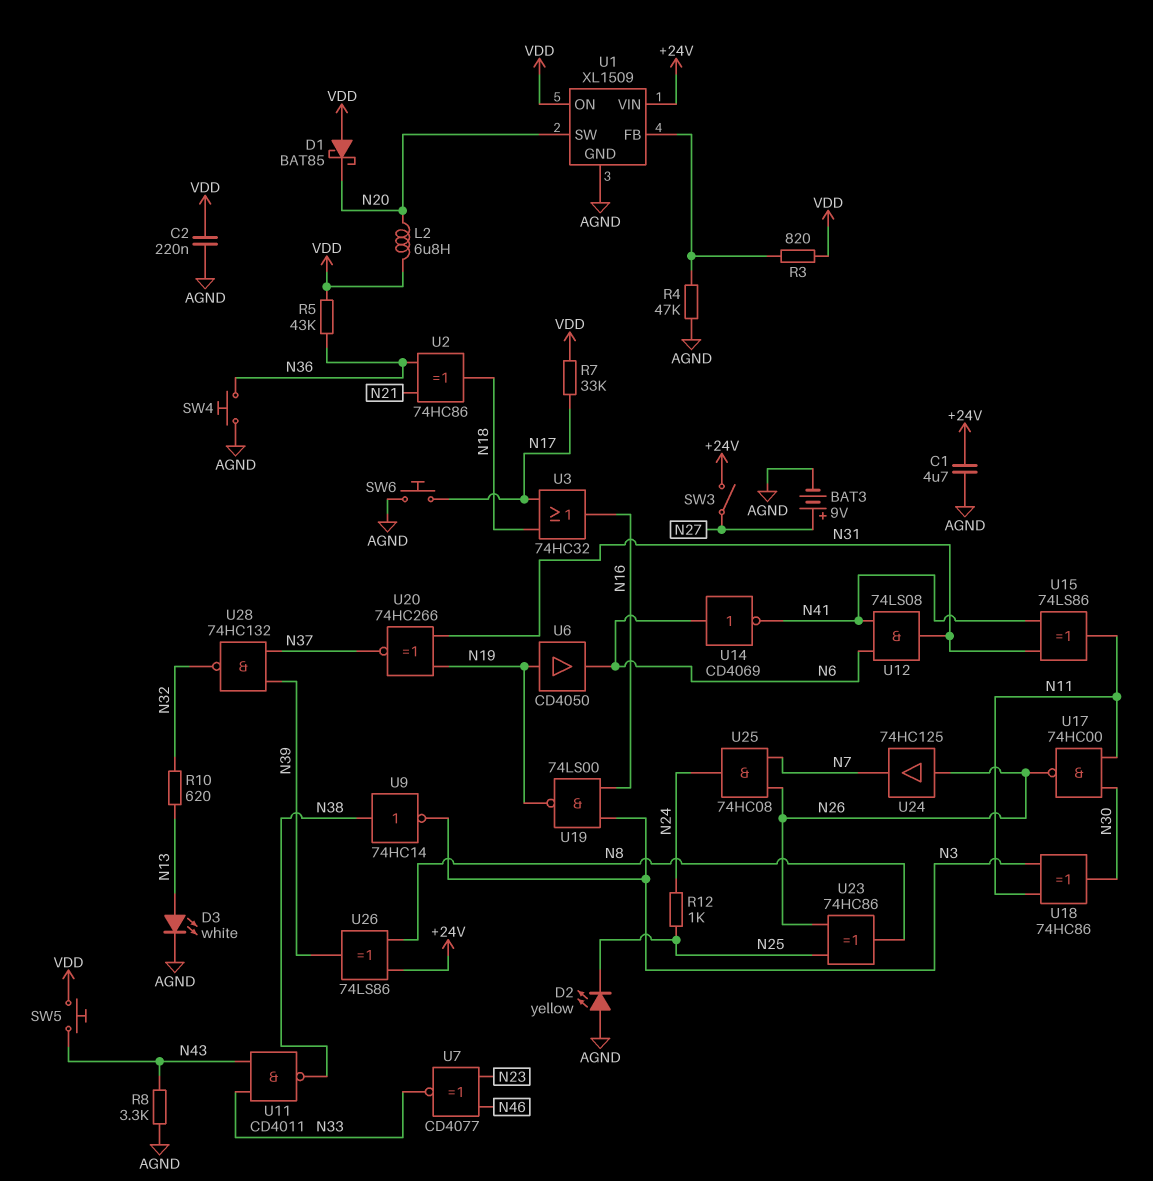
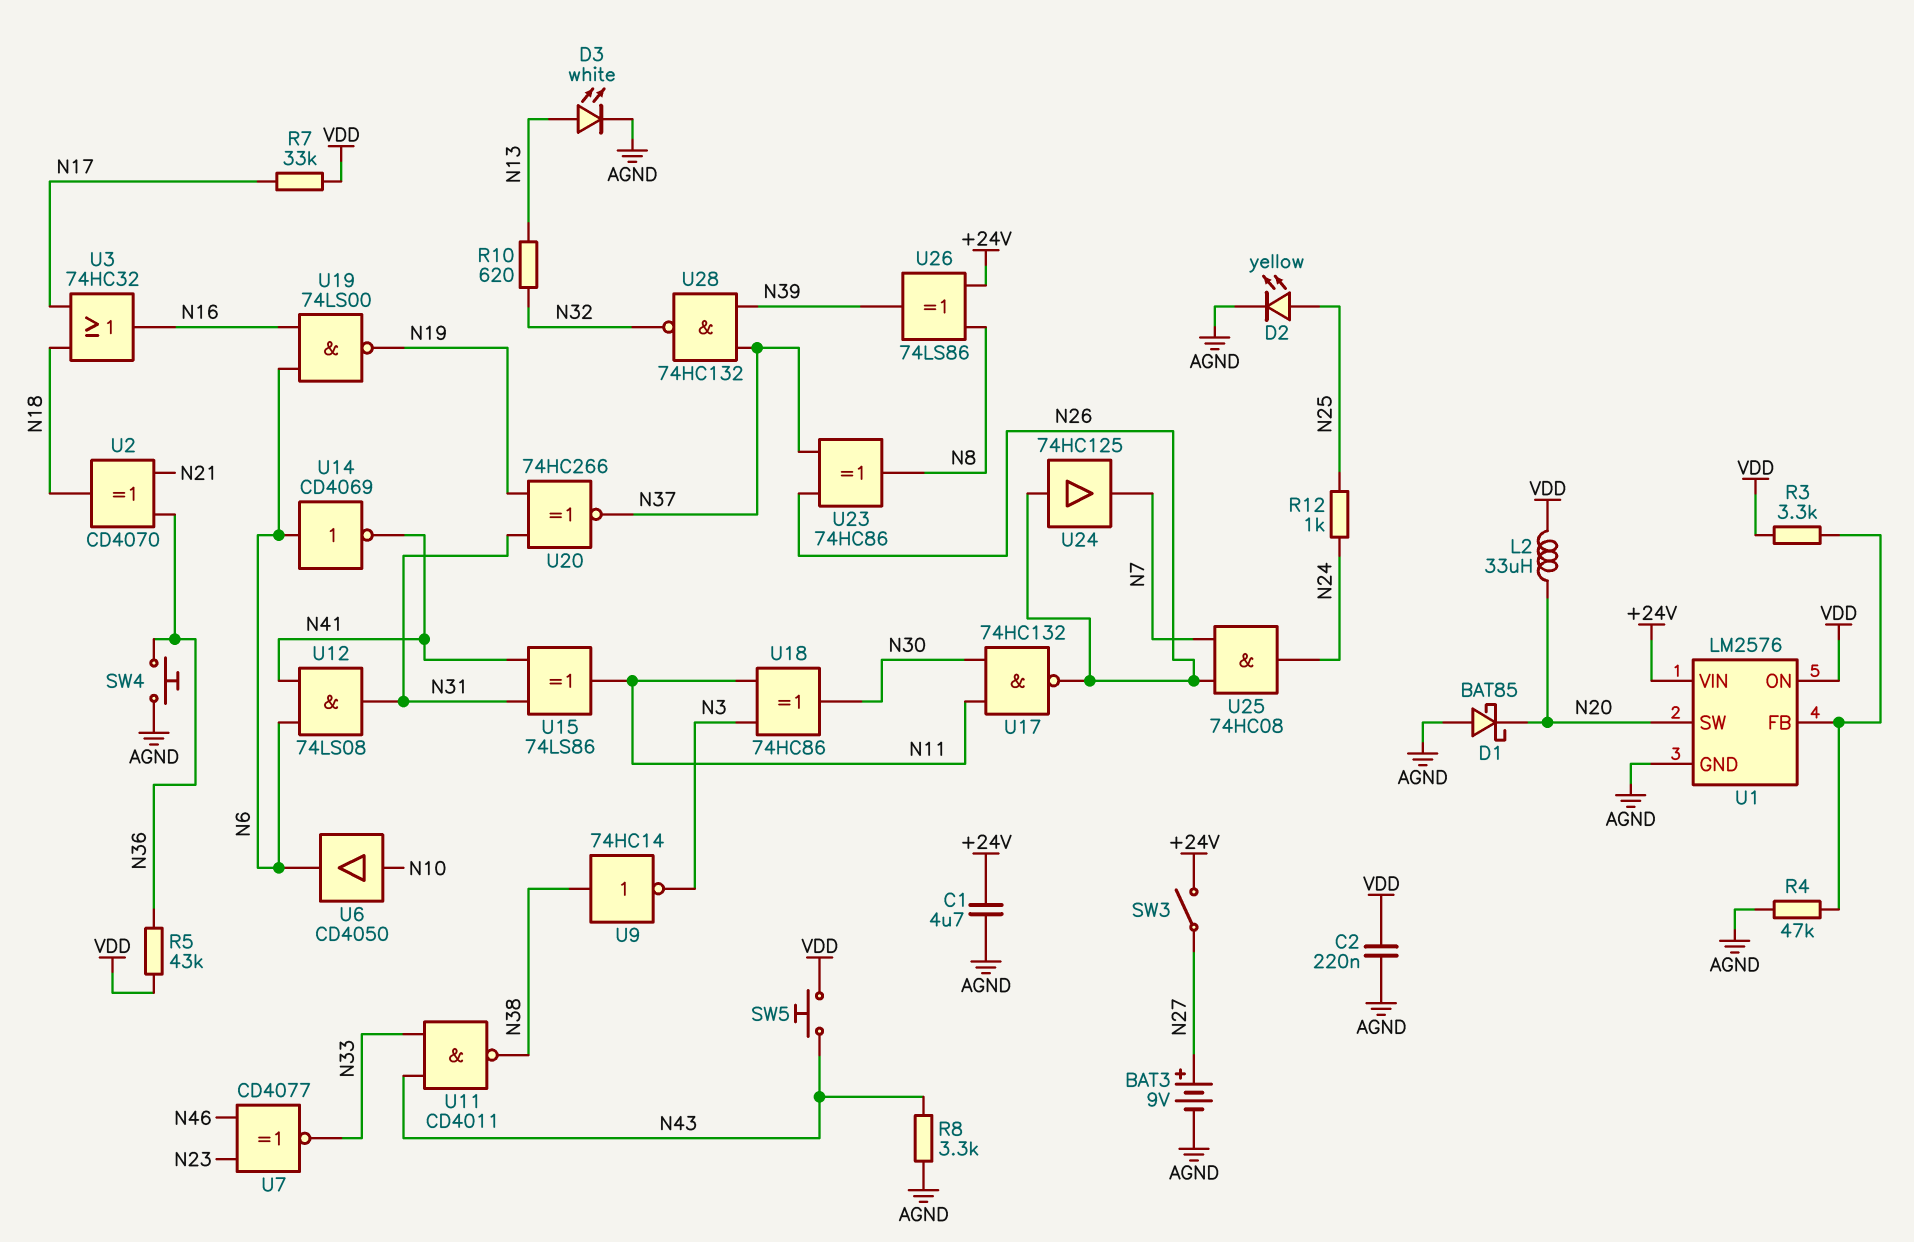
D1: schottky BAT85 (A VDD, K N20) -> schottky BAT85 (A AGND, K N20)
D2: LED yellow (A AGND, K N25) -> LED yellow (A N25, K AGND)
L2: 6.8uH (N20, VDD) -> 33uH (N20, VDD)
R3: 820 (U1/FB, VDD) -> 3.3k (U1/FB, VDD)
SW6: button (AGND, N17) -> none
U1: XL1509 -> LM2576
U2: XOR 74HC86 (in N21, in N36, out N18) -> XOR CD4070 (in N21, in N36, out N18)
U6: buffer CD4050 (in N19, out N6) -> buffer CD4050 (in N10, out N6)
U17: NAND 74HC00 (in N11, in N30, out N26) -> NAND 74HC132 (in N11, in N30, out N26)
U19: NAND 74LS00 (in N3, in N16, out N19) -> NAND 74LS00 (in N6, in N16, out N19)
U23: XOR 74HC86 (in N25, in N26, out N8) -> XOR 74HC86 (in N26, in N37, out N8)

